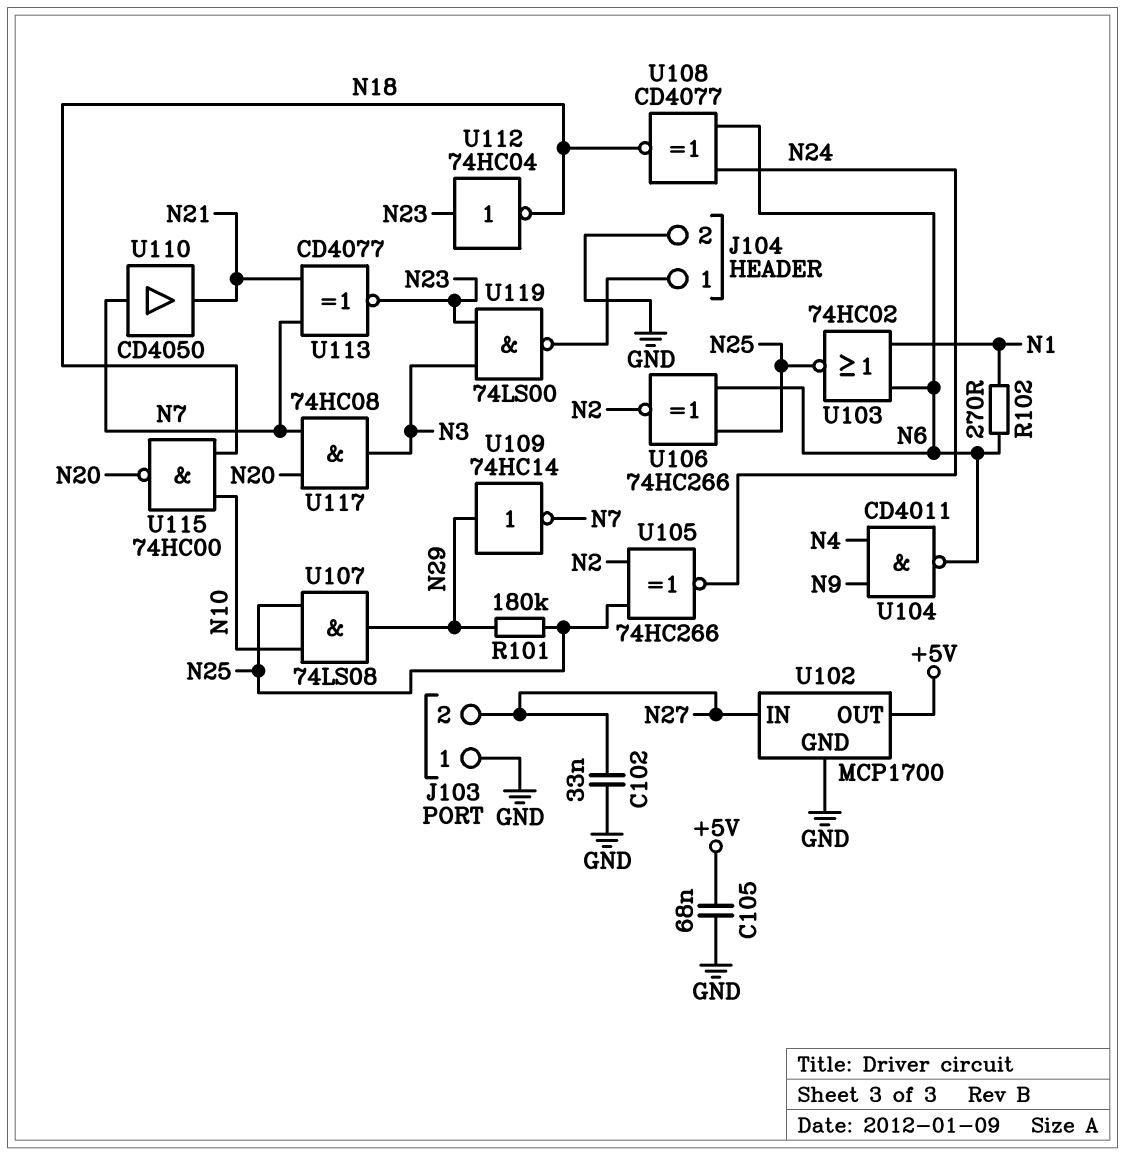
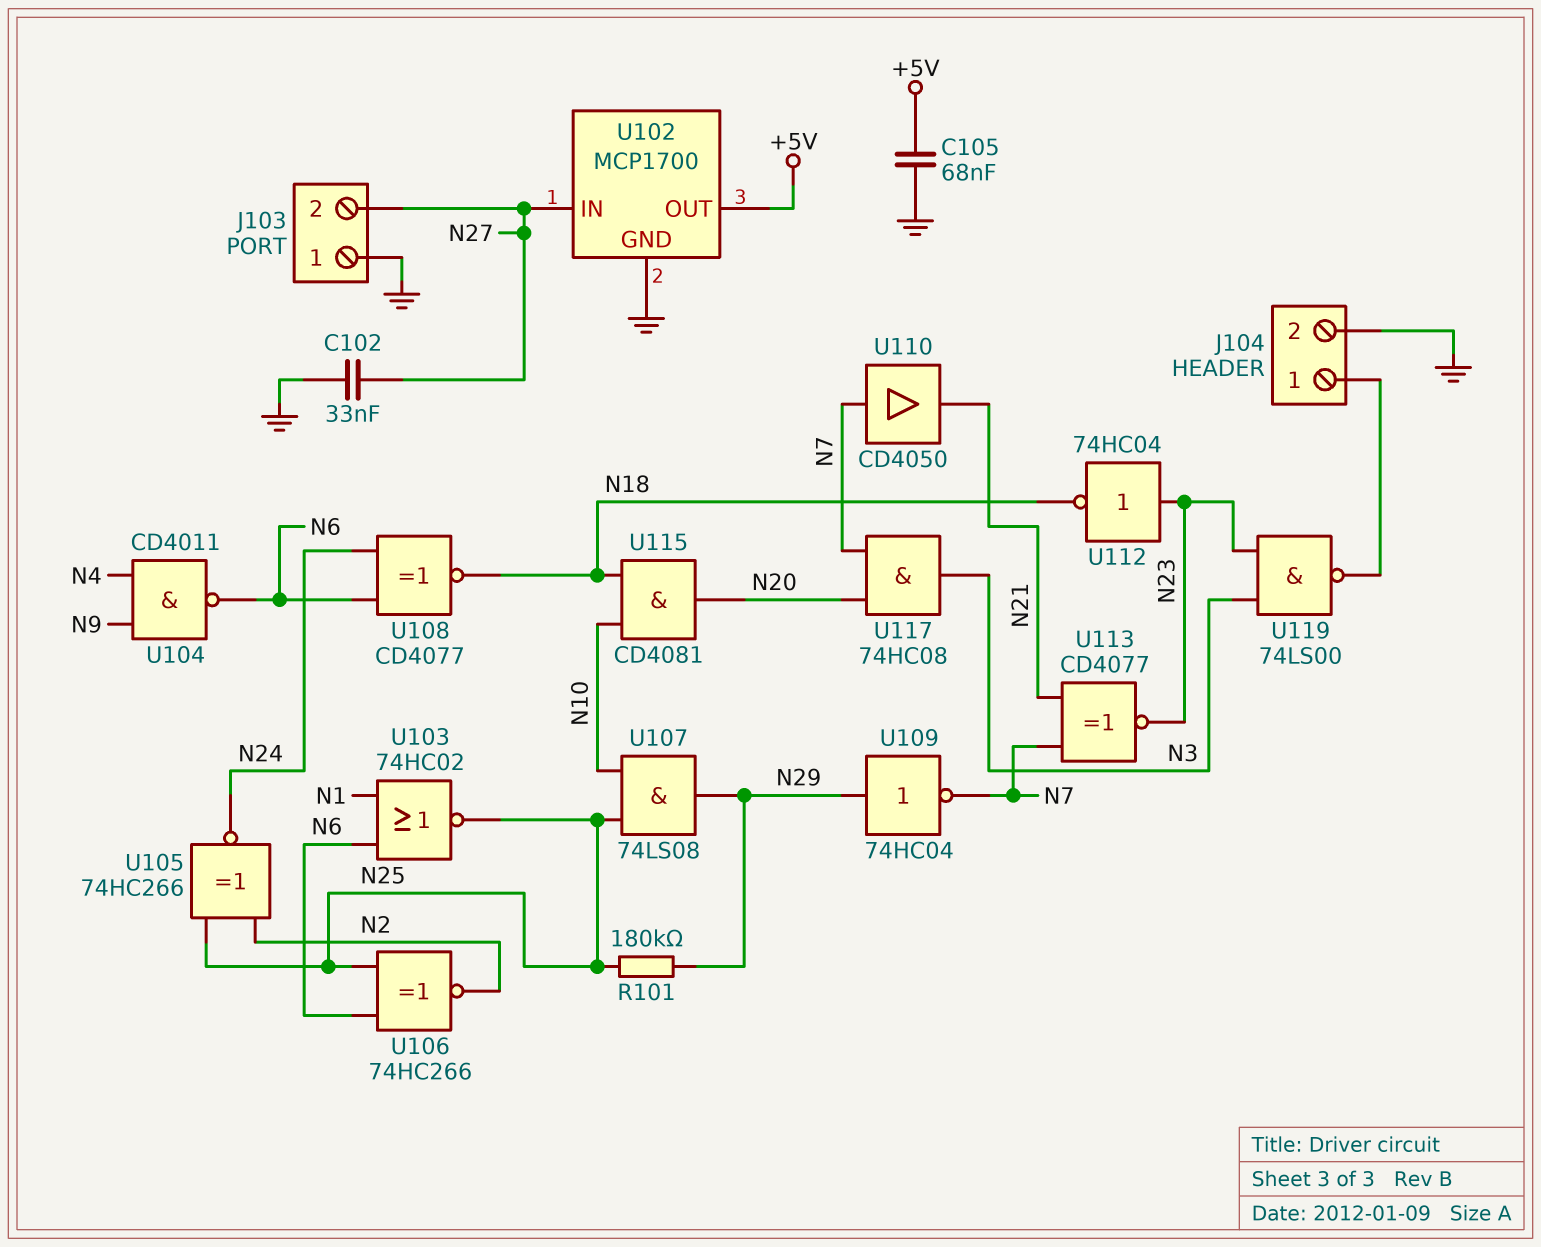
R102: 270 (N1, N6) -> none
U109: NOT 74HC14 (in N29, out N7) -> NOT 74HC04 (in N29, out N7)
U115: NAND 74HC00 (in N10, in N18, out N20) -> AND CD4081 (in N10, in N18, out N20)

